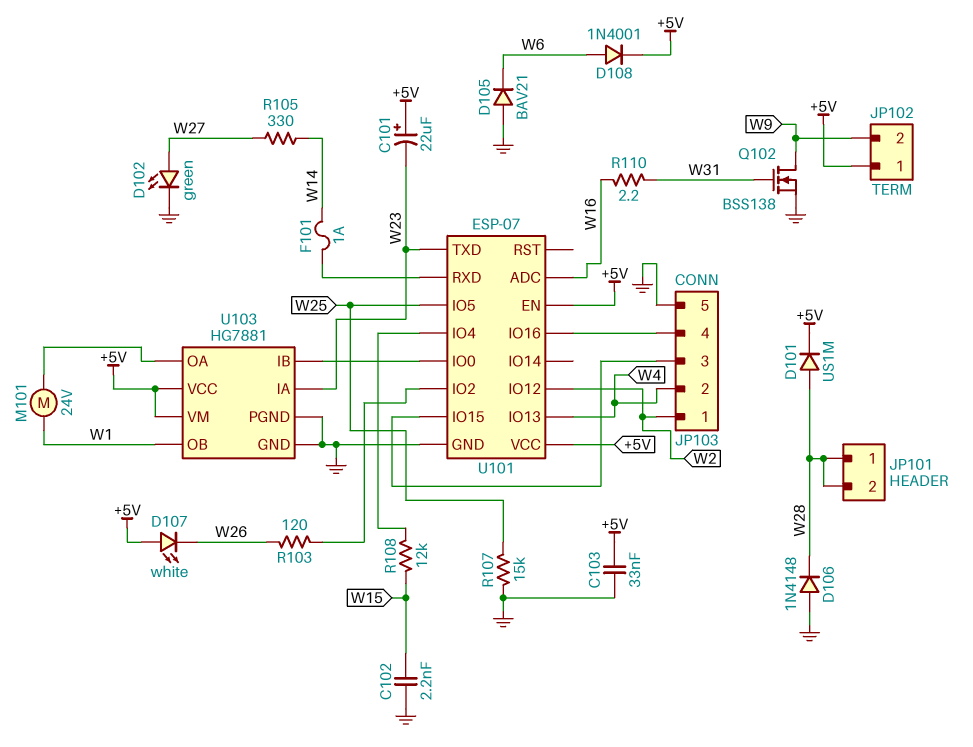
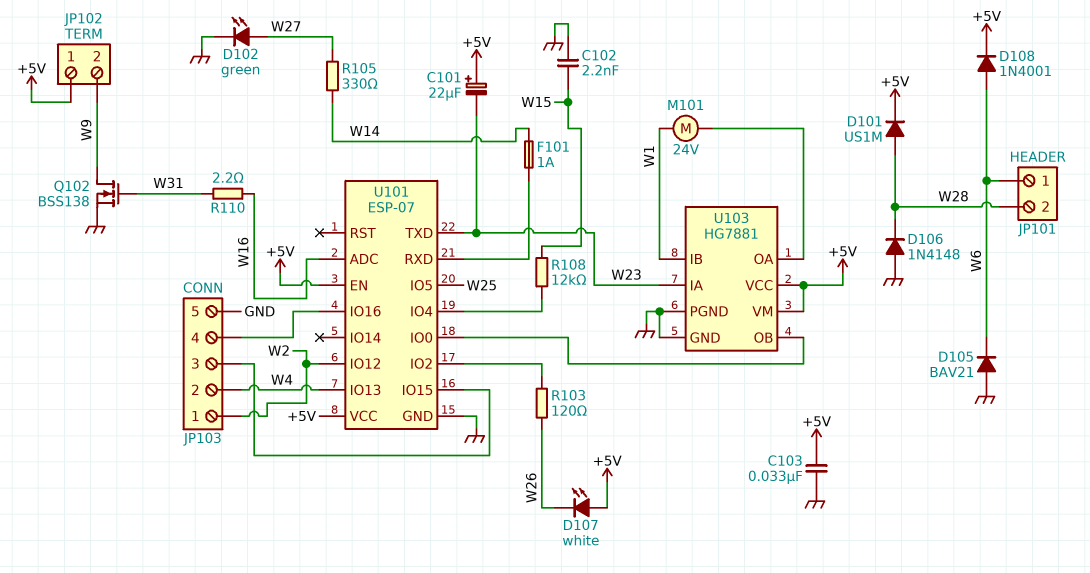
JP101 pin 1: W28 -> W6
R107: 15k (GND, W25) -> none
U103 pin IB: U101/IO0 -> W1
U103 pin OB: W1 -> U101/IO0

